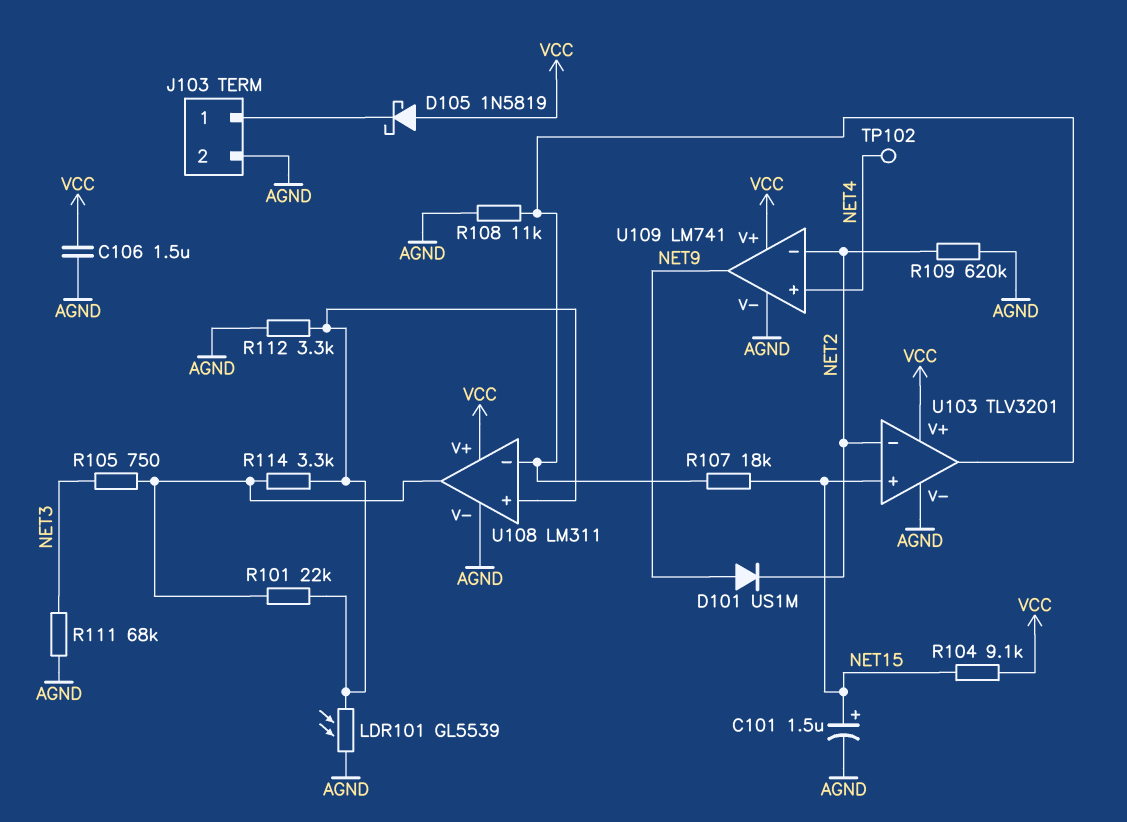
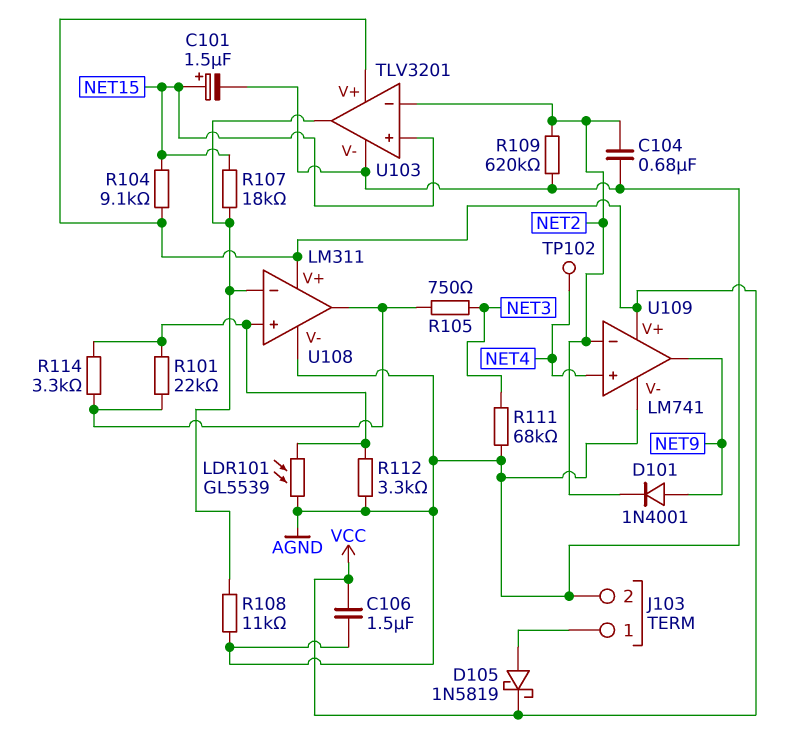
C104: none -> 680nF (AGND, NET2)
D101: diode US1M (A NET9, K NET2) -> diode 1N4001 (A NET9, K NET2)
D105: schottky 1N5819 (A VCC, K J103/1) -> schottky 1N5819 (A J103/1, K VCC)

